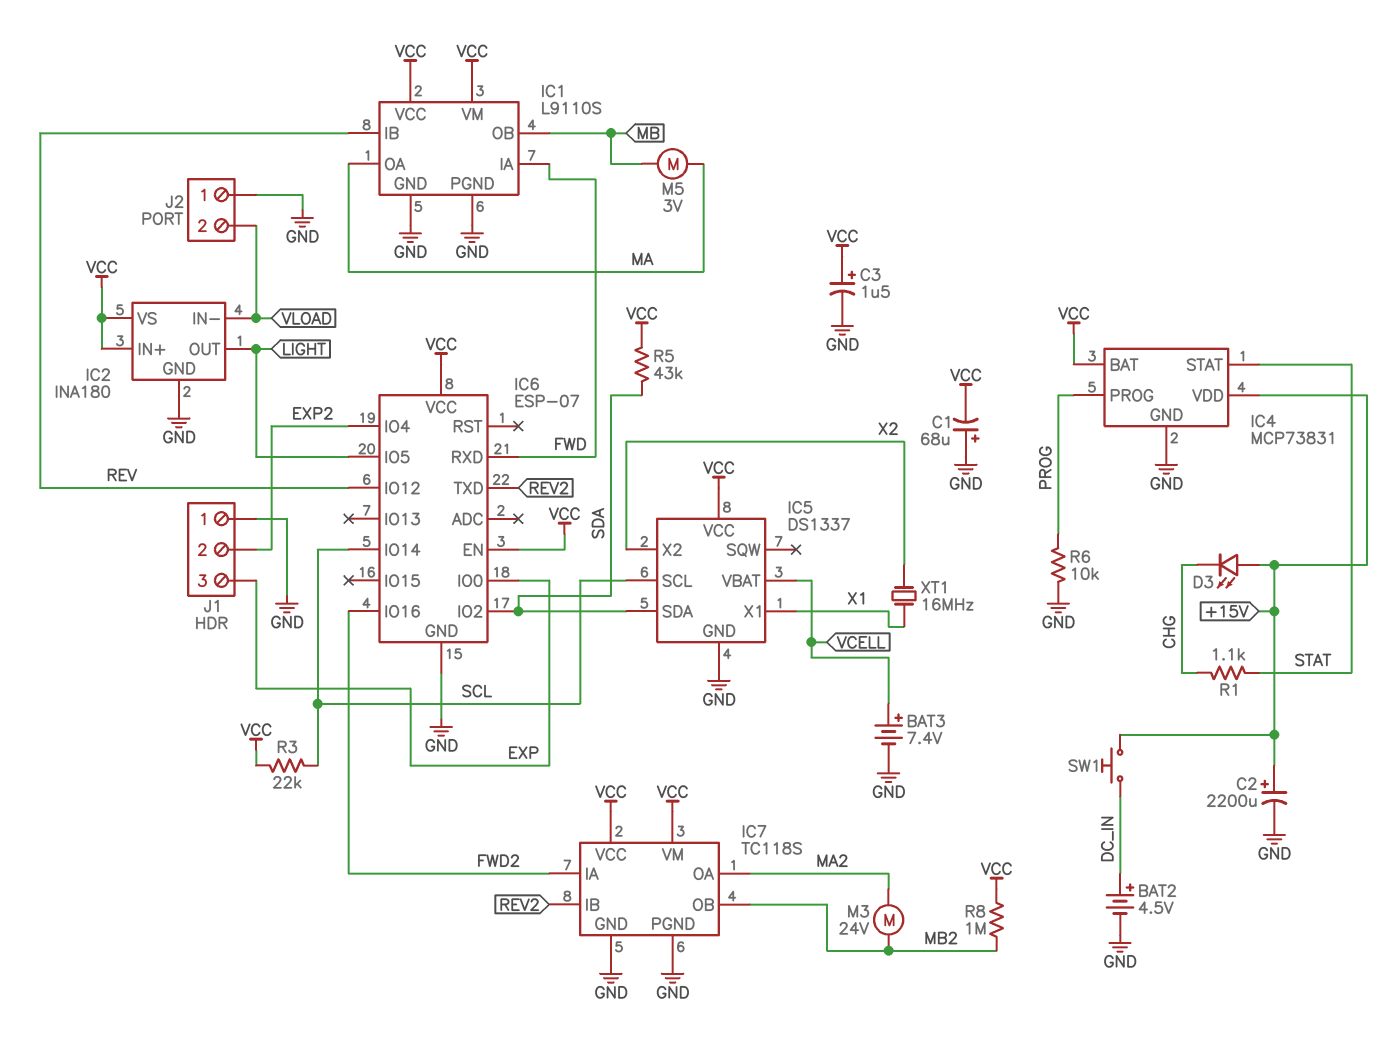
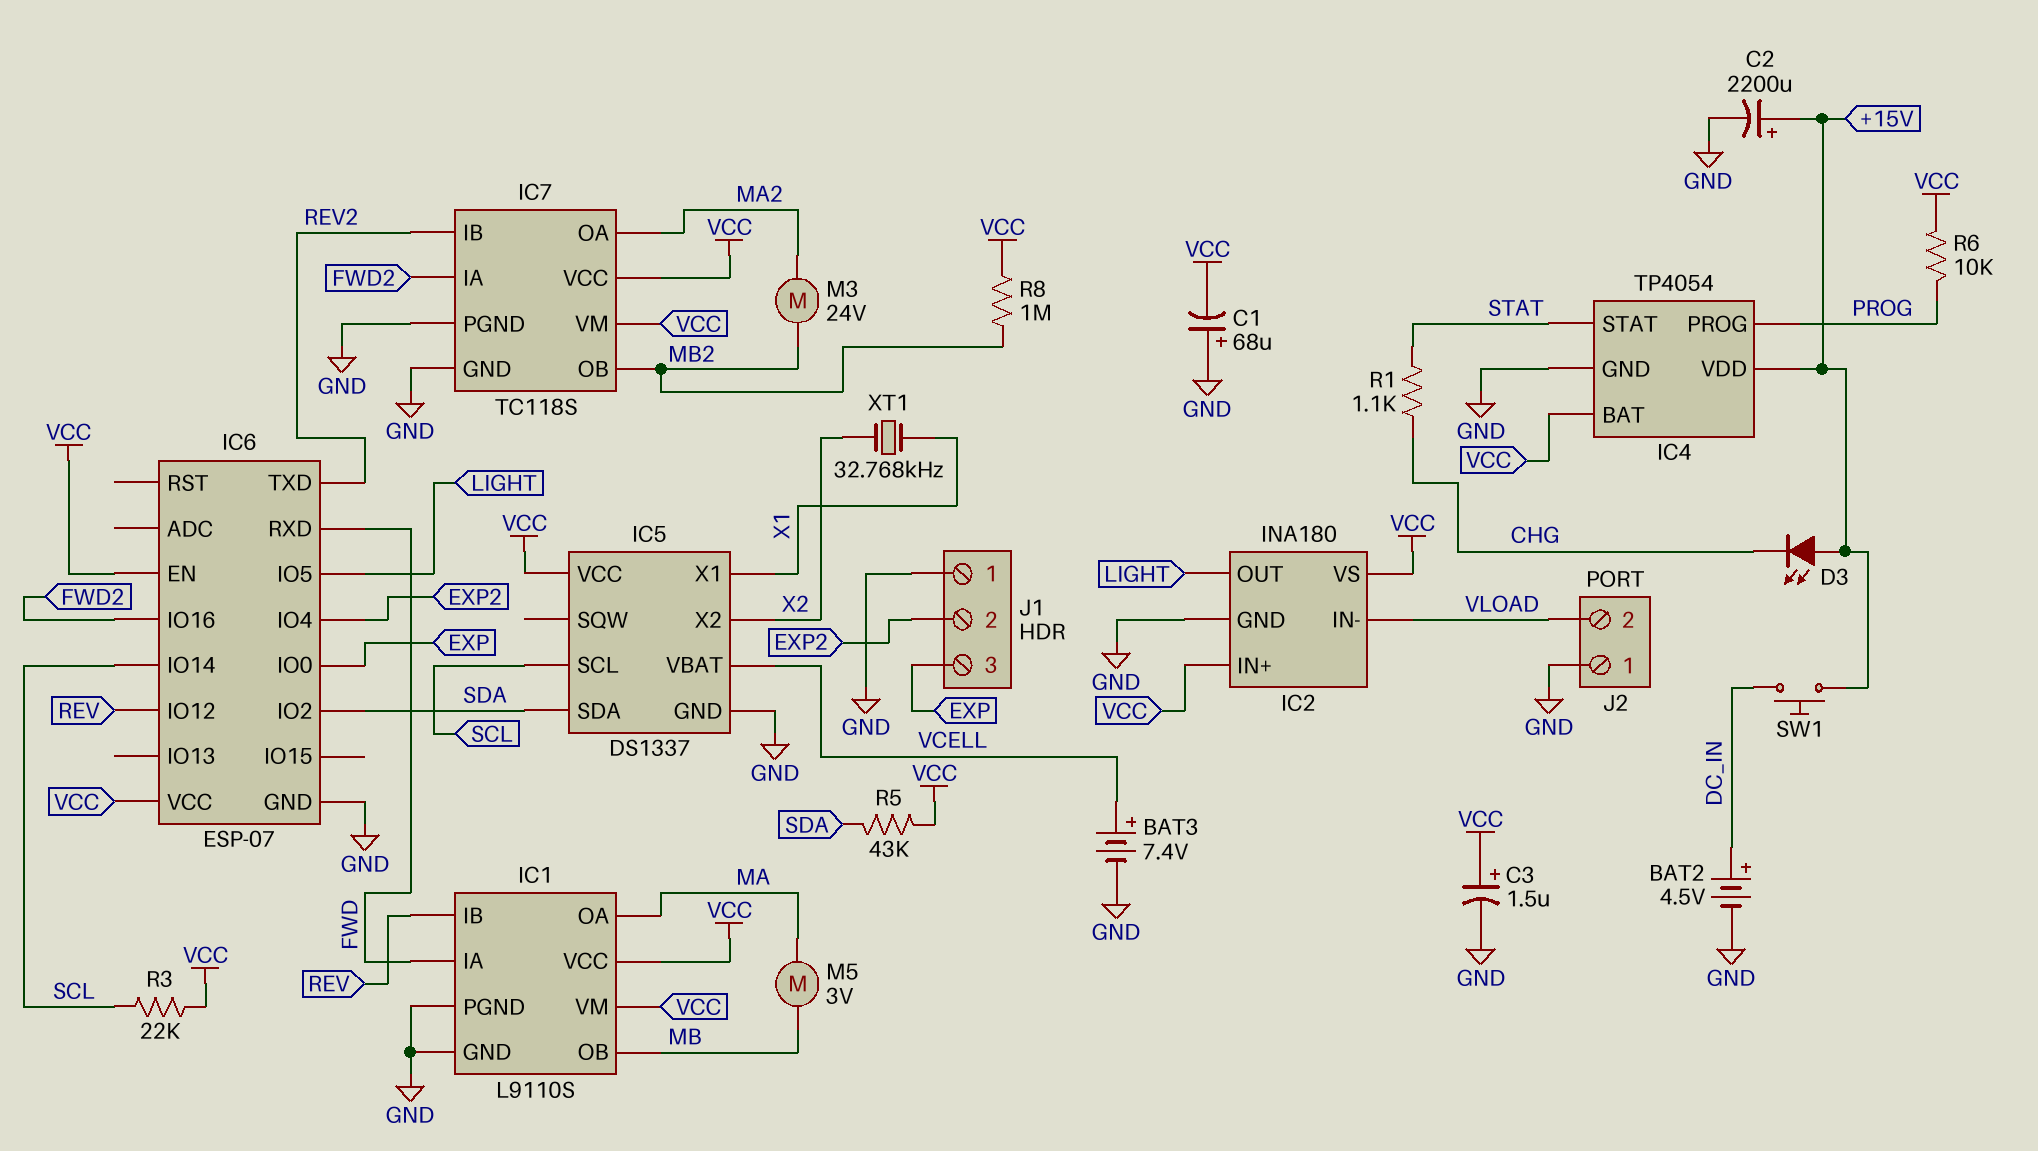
IC4: MCP73831 -> TP4054
R6: 10k (GND, PROG) -> 10k (PROG, VCC)
XT1: 16MHz (X1, X2) -> 32.768kHz (X1, X2)

